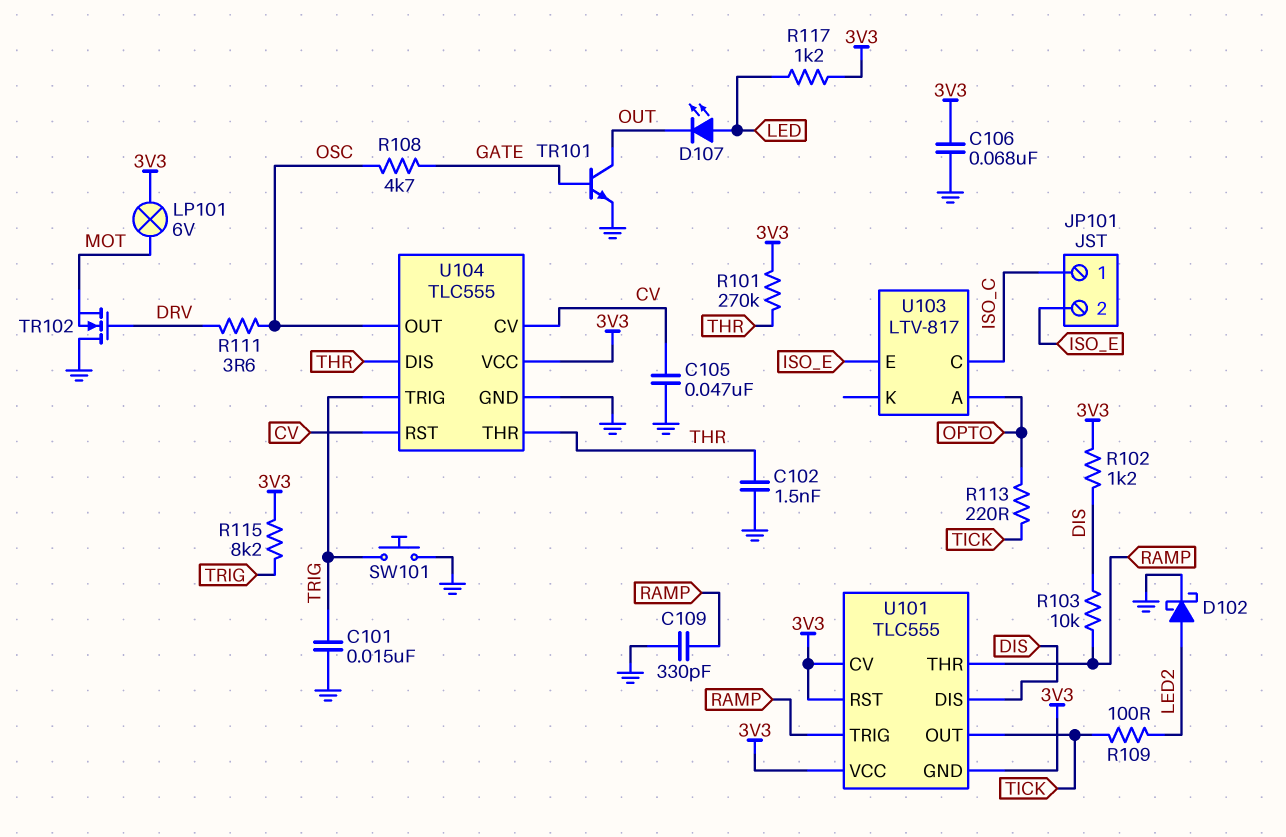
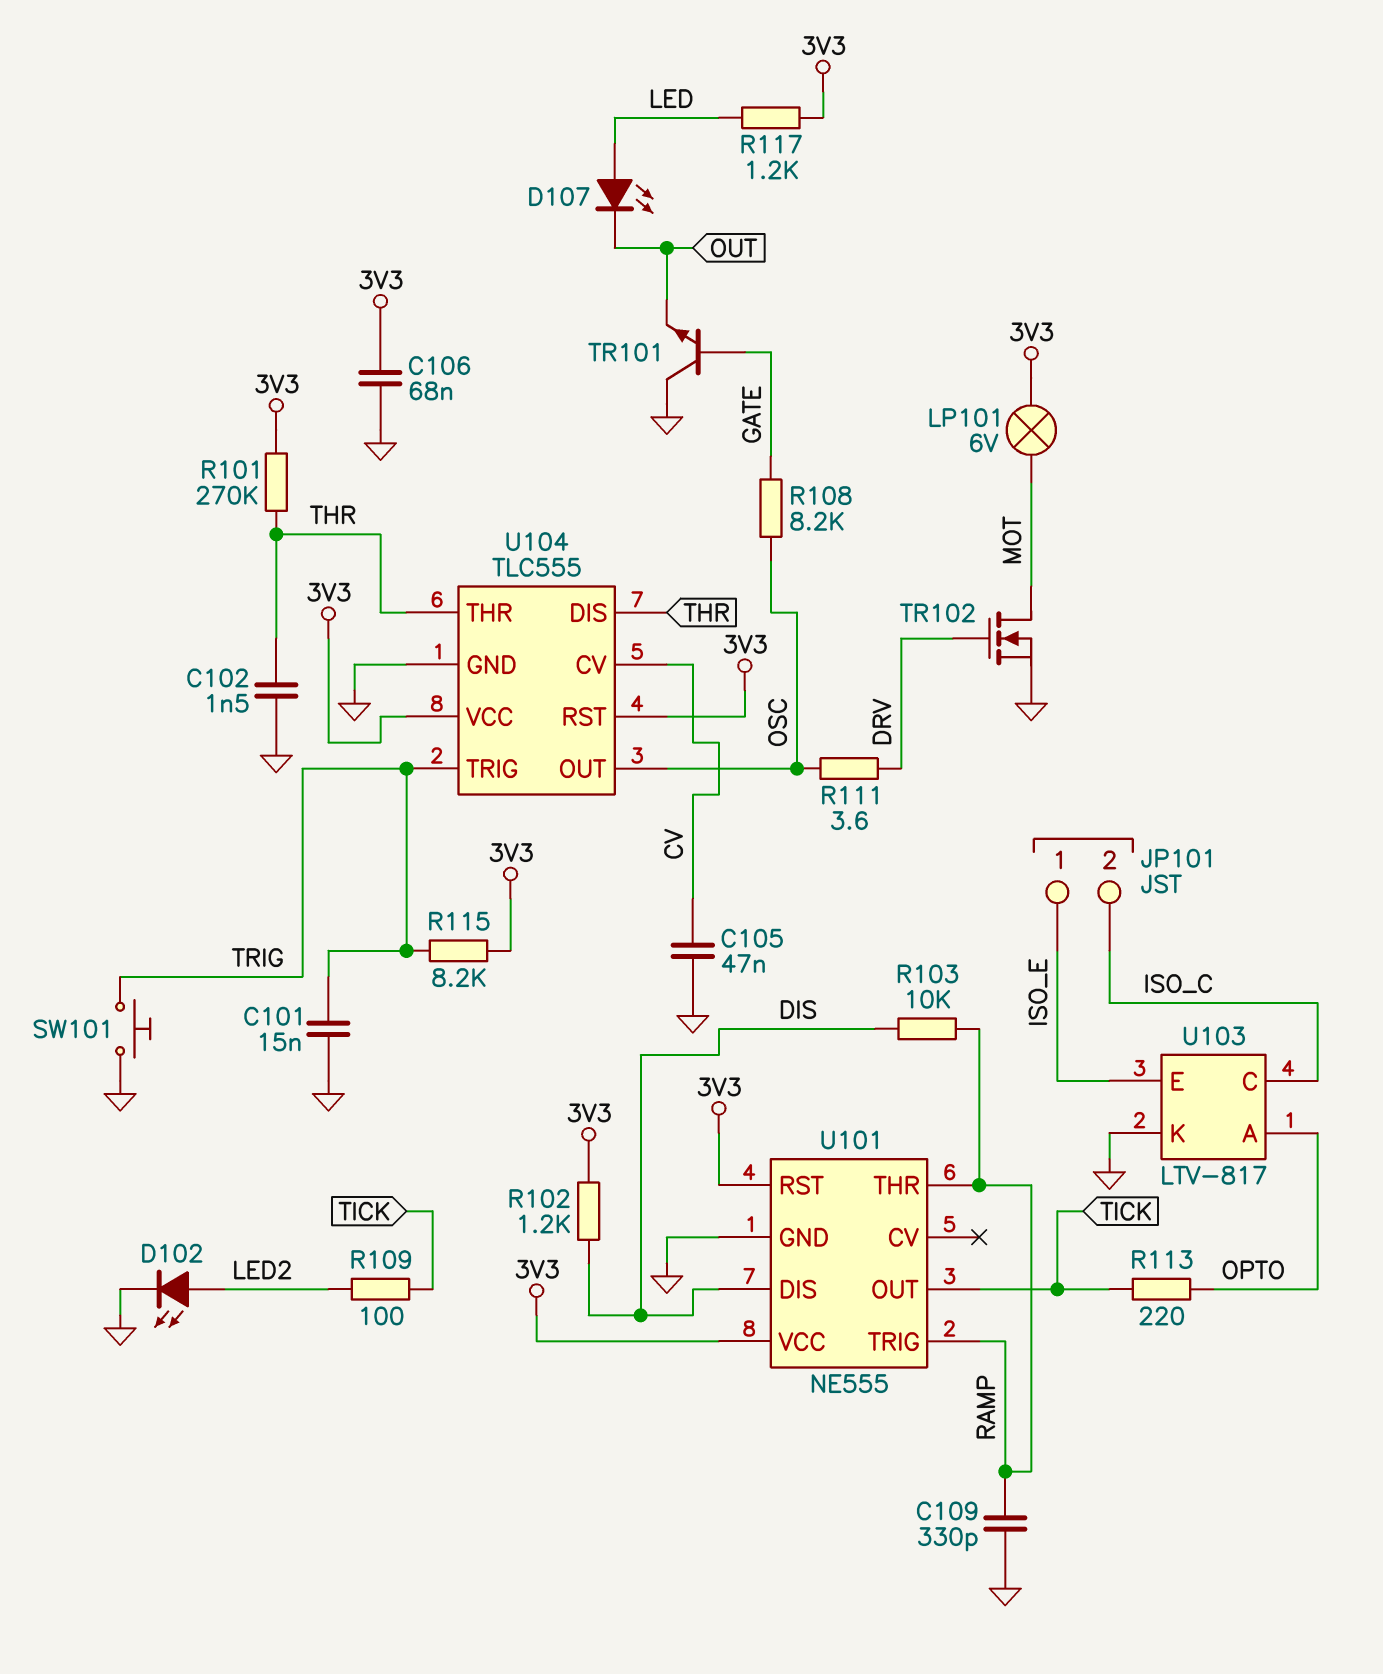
D102: schottky (A LED2, K GND) -> LED (A LED2, K GND)
JP101 pin 1: ISO_C -> ISO_E
JP101 pin 2: ISO_E -> ISO_C
R108: 4.7k (GATE, OSC) -> 8.2k (GATE, OSC)
TR101: NPN (B GATE, C OUT, E GND) -> NPN (B GATE, C GND, E OUT)
TR102: NMOS (G DRV, D GND, S MOT) -> NMOS (G DRV, D MOT, S GND)
U101: TLC555 -> NE555
U101 pin CV: 3V3 -> none
U101 pin GND: 3V3 -> GND
U103 pin K: none -> GND
U104 pin RST: CV -> 3V3

